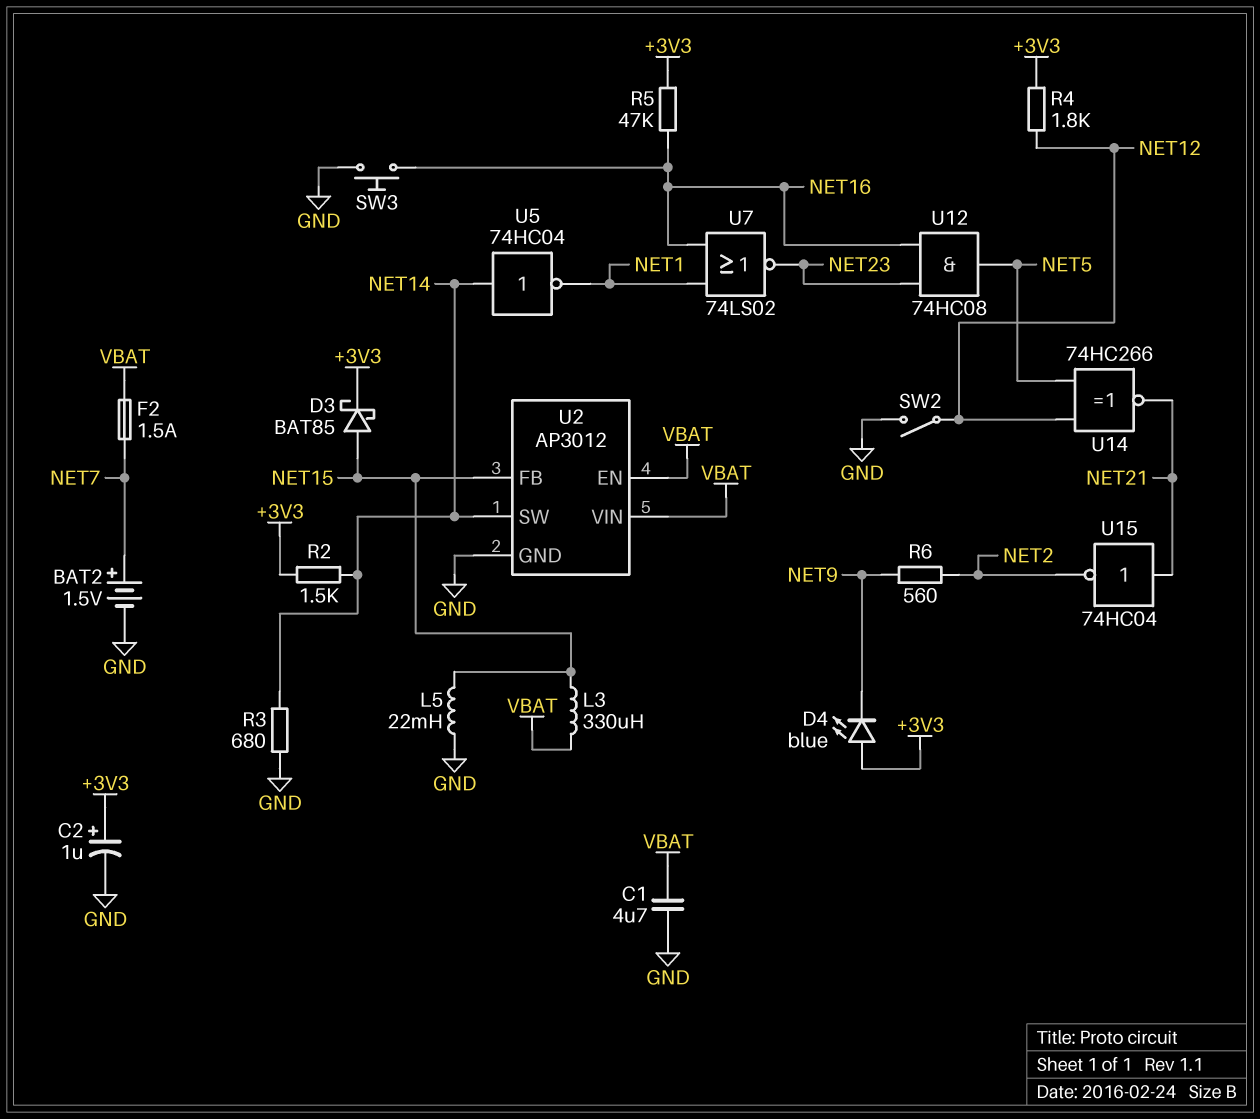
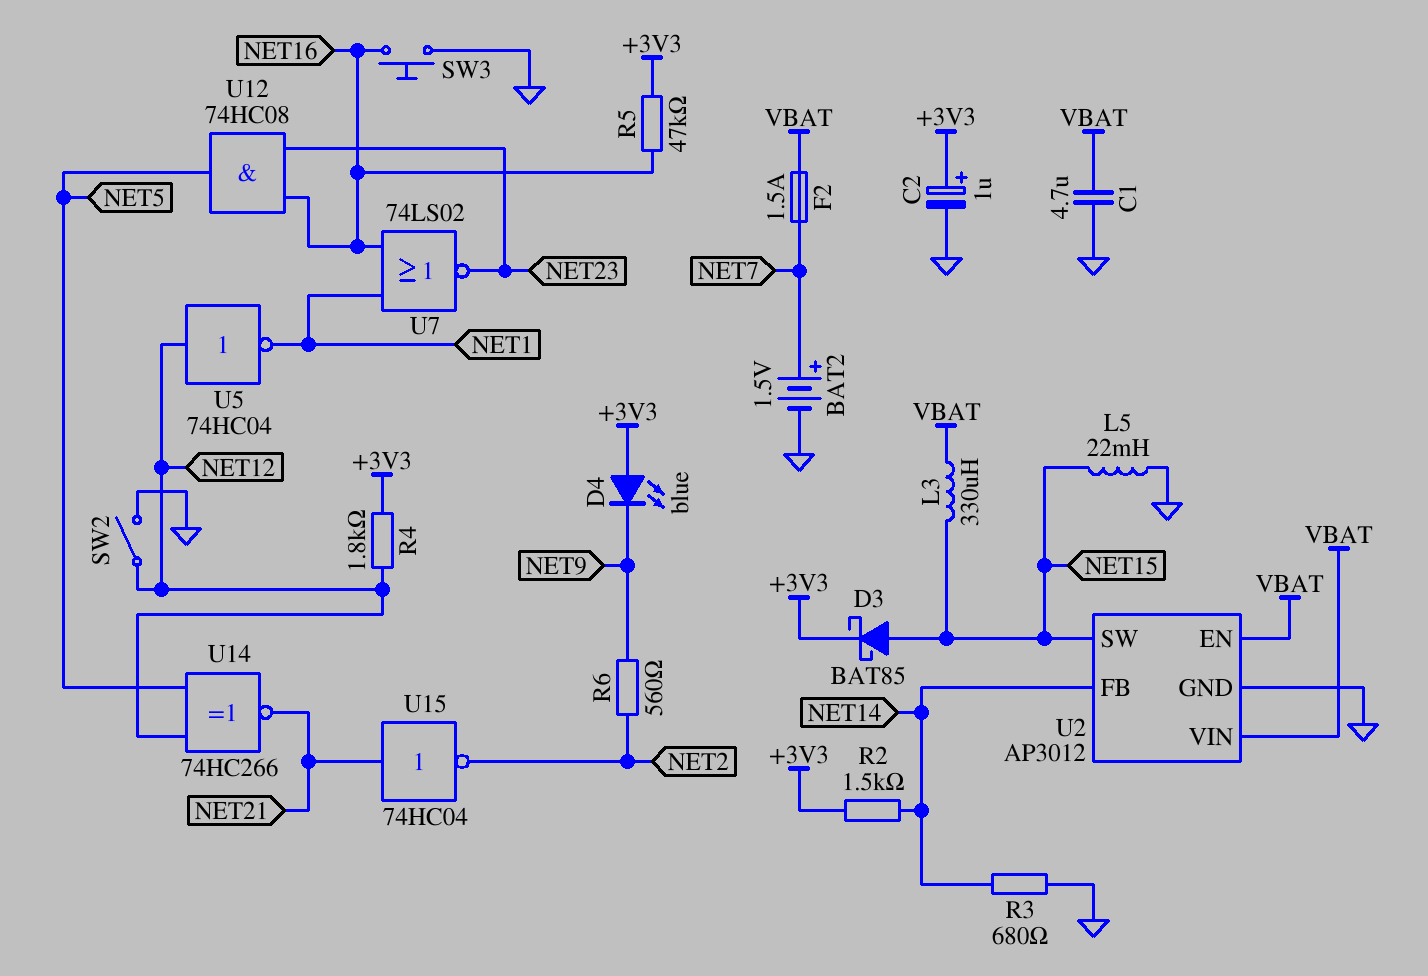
U2 pin FB: NET15 -> NET14
U2 pin SW: NET14 -> NET15
U5: NOT 74HC04 (in NET14, out NET1) -> NOT 74HC04 (in NET12, out NET1)

